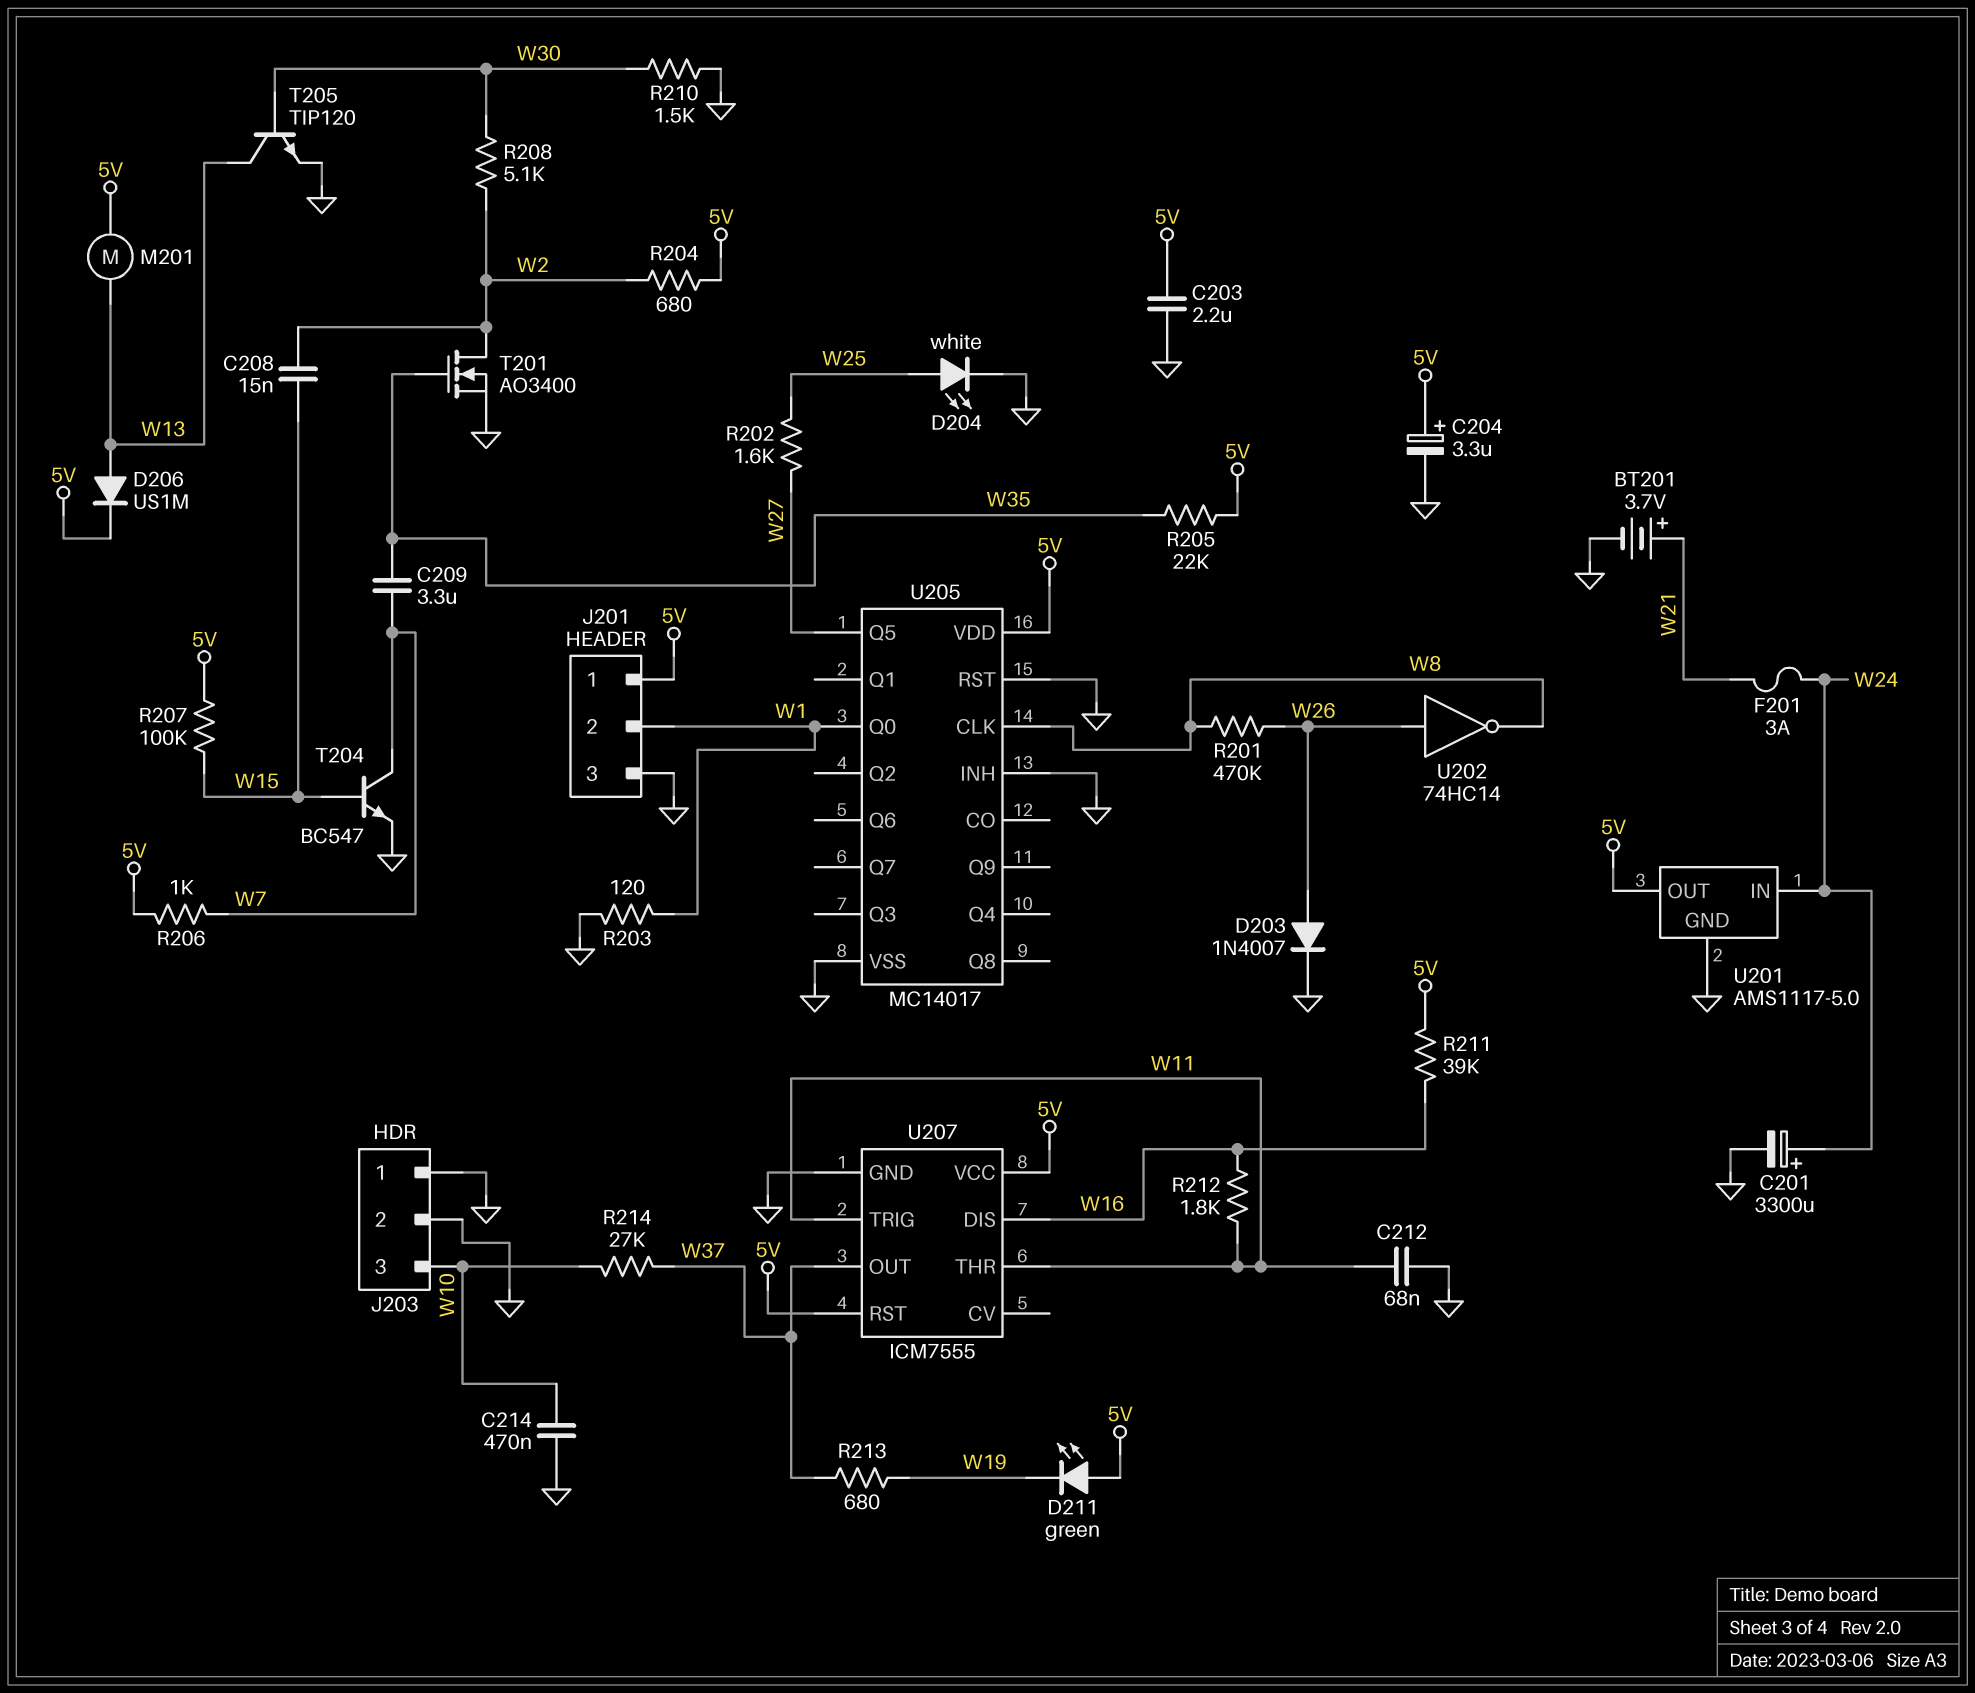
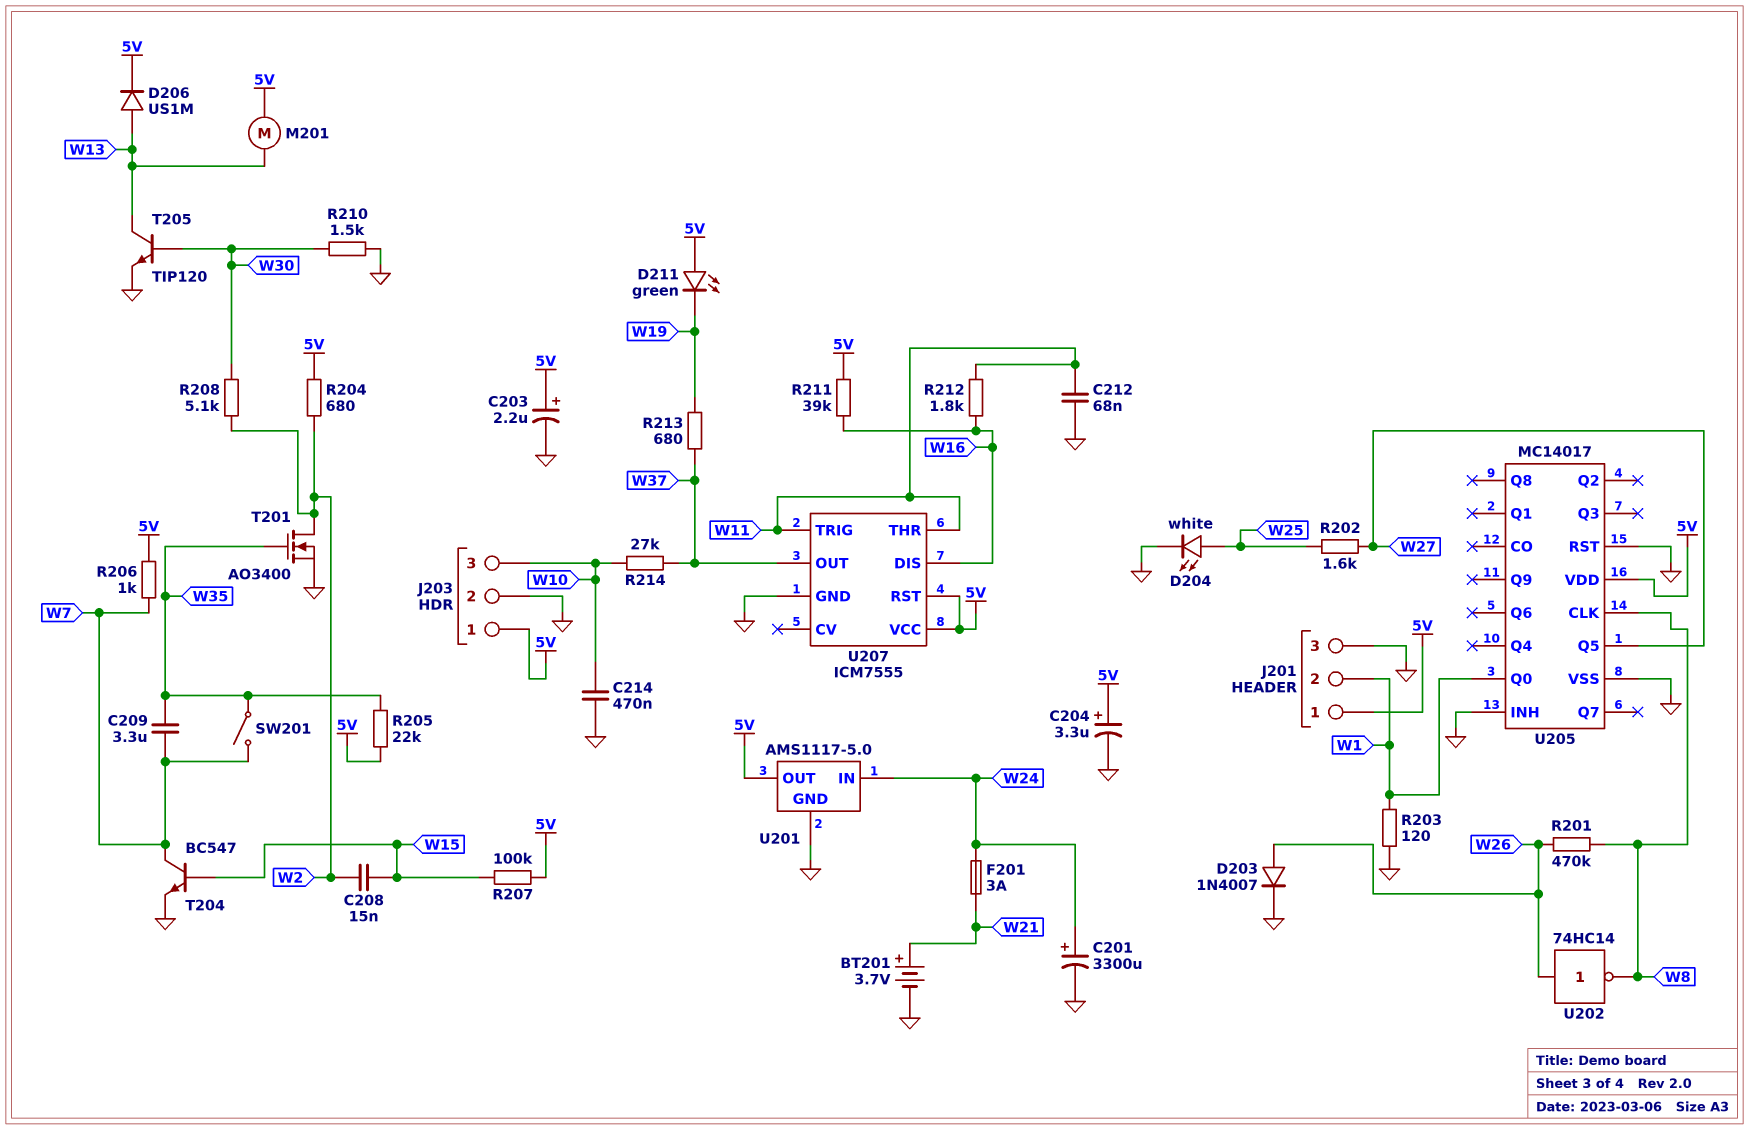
C203: 2.2uF (5V, GND) -> 2.2uF (plus 5V, minus GND)
J203 pin 1: GND -> 5V
SW201: none -> switch (W7, W35)

